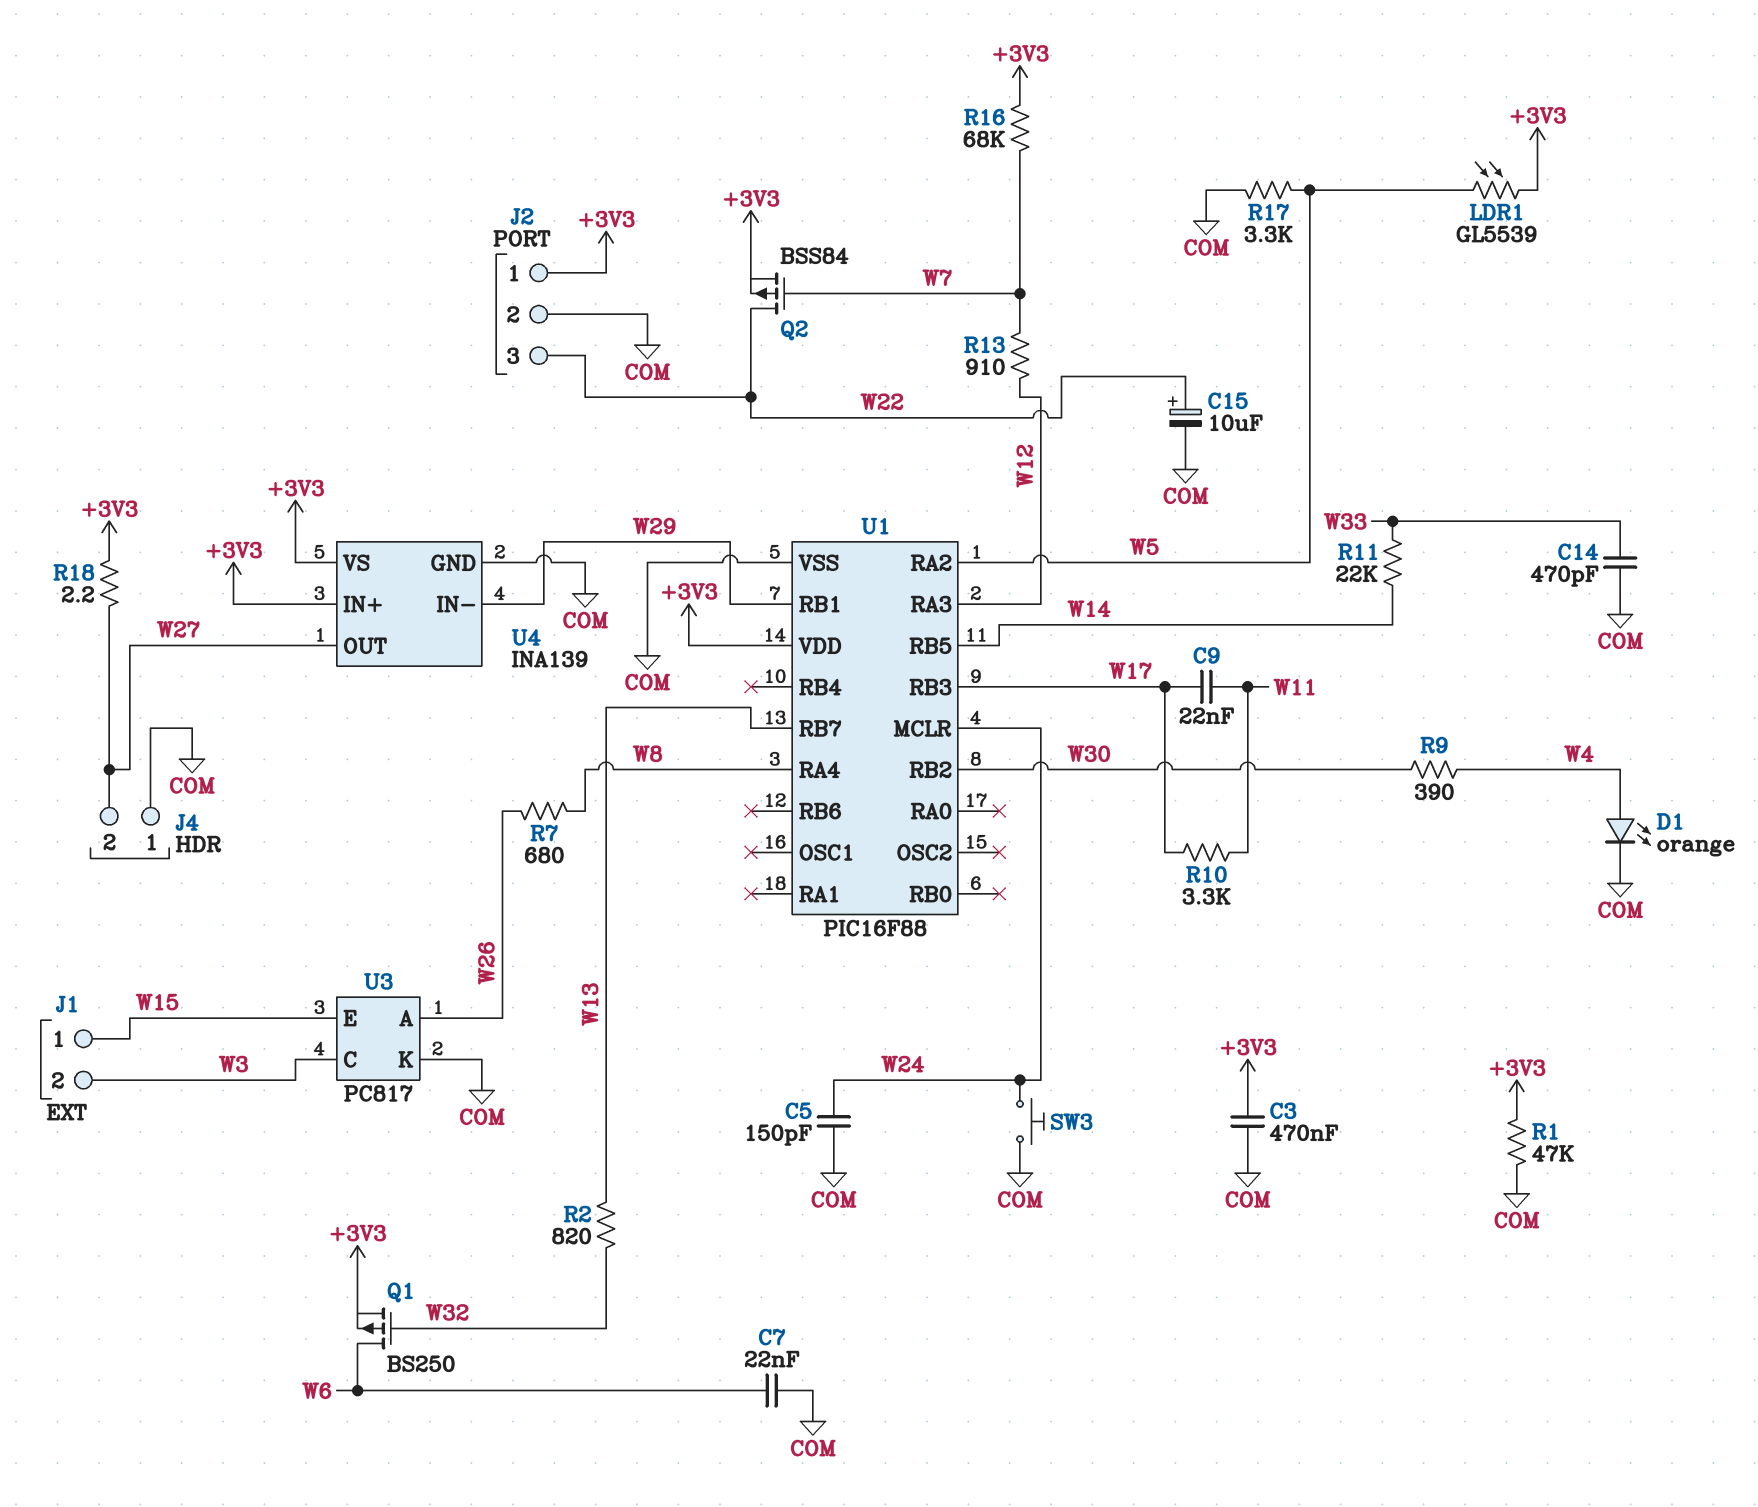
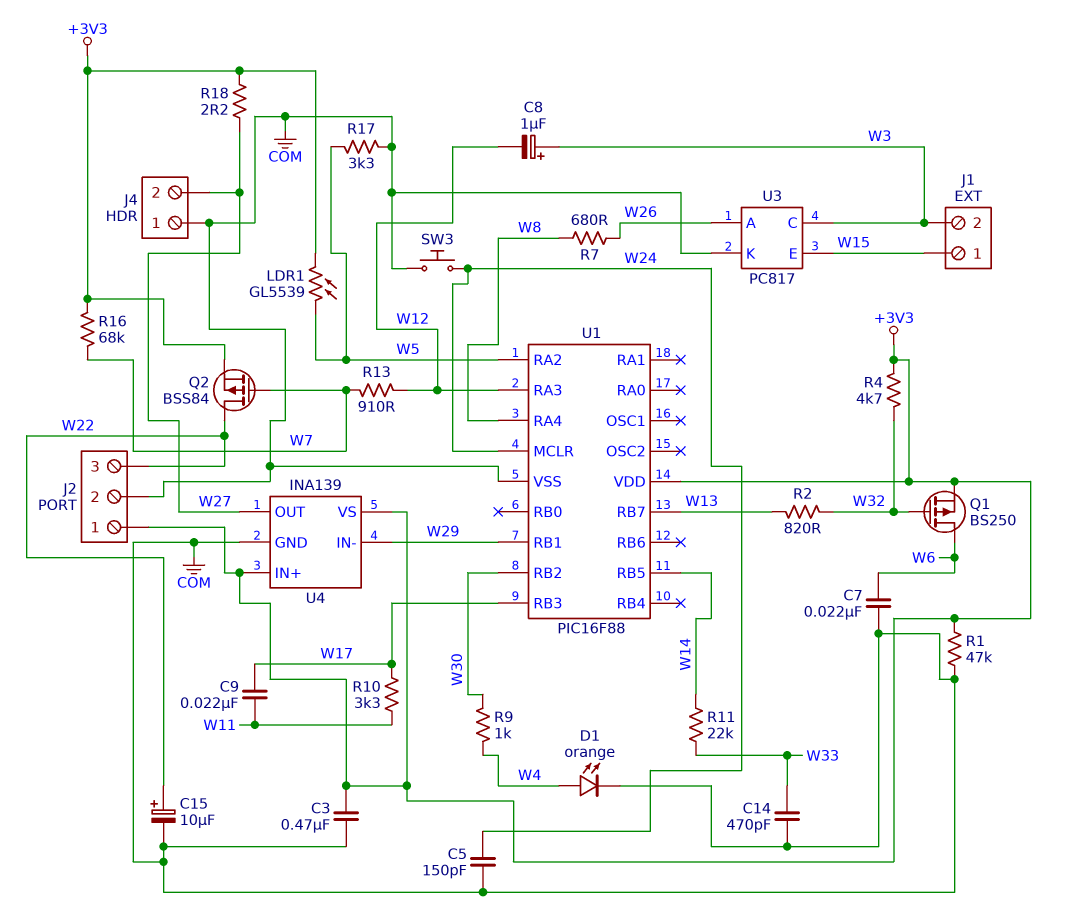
C8: none -> 1uF (plus W3, minus W12)
R4: none -> 4.7k (+3V3, W32)
R9: 390 (W4, W30) -> 1k (W4, W30)

